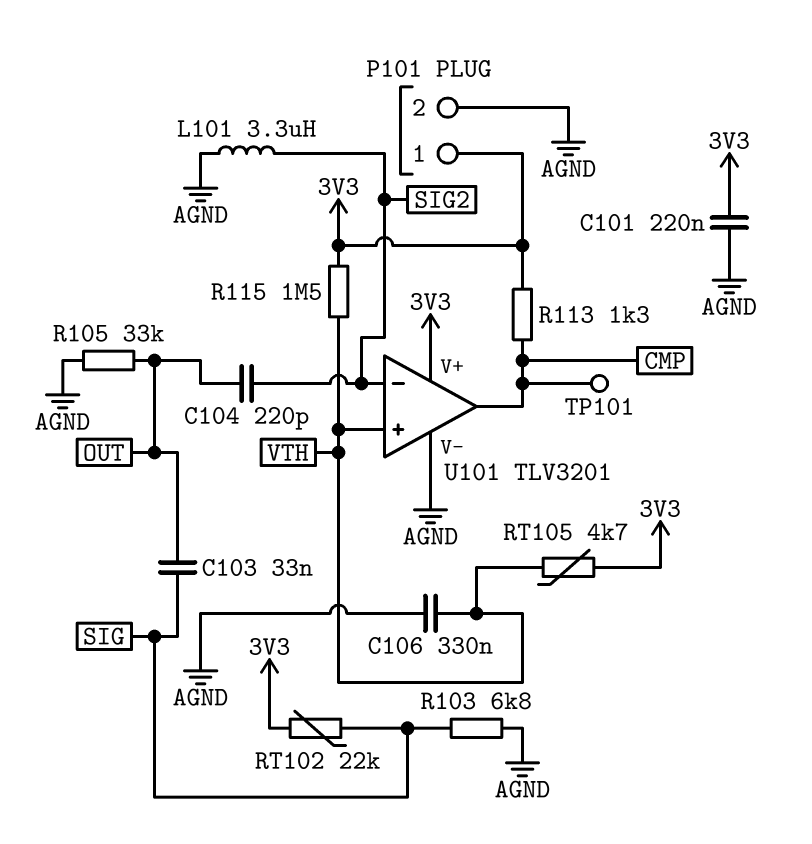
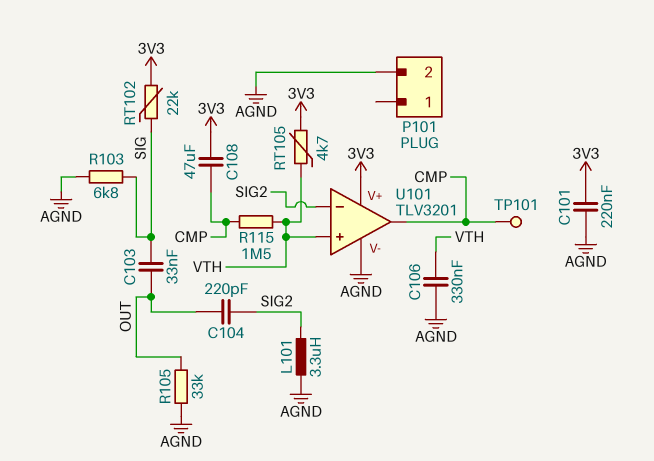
C108: none -> 47uF (3V3, CMP)
P101 pin 1: 3V3 -> none
R113: 1.3k (3V3, CMP) -> none
R115: 1.5M (3V3, VTH) -> 1.5M (CMP, VTH)

